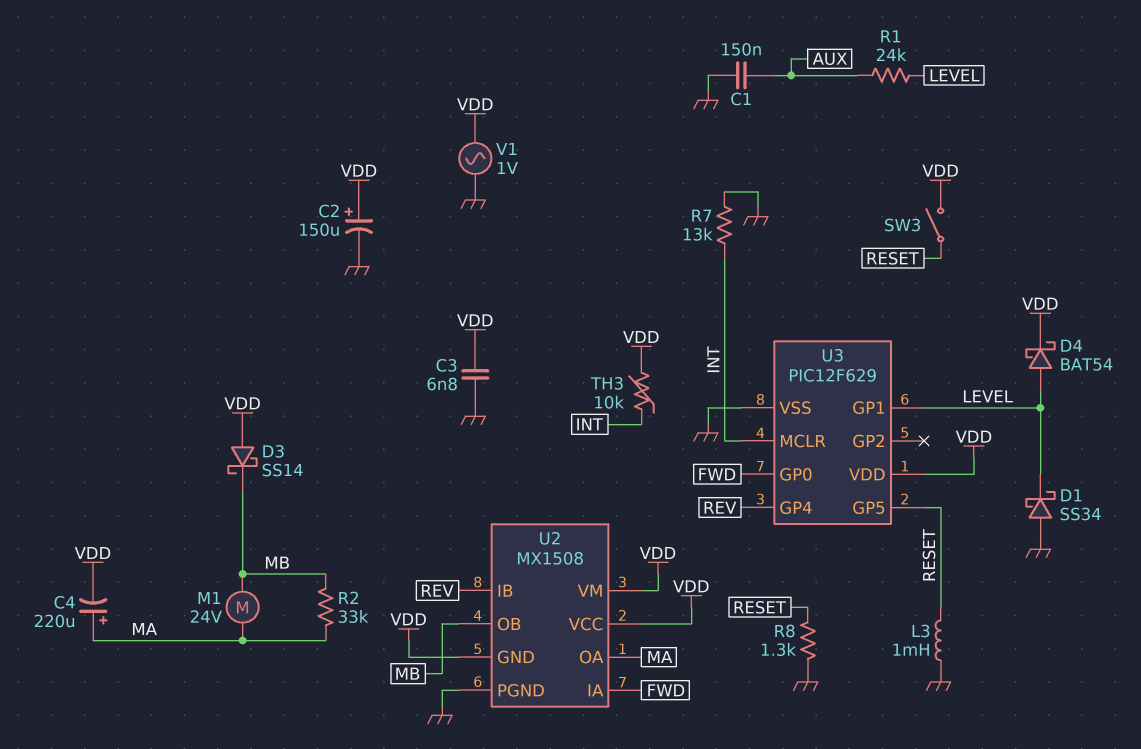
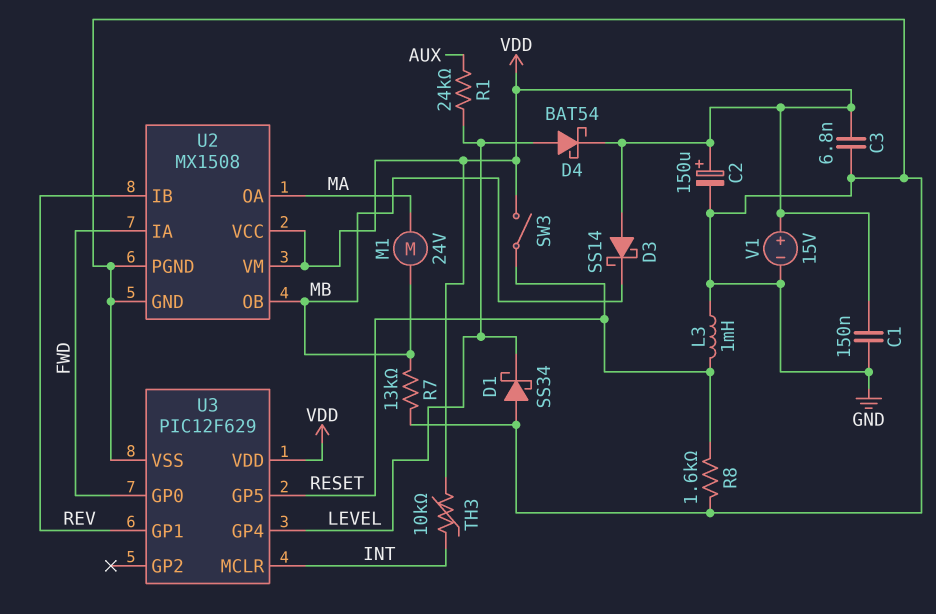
C1: 150nF (AUX, GND) -> 150nF (GND, VDD)
C4: 220uF (plus MA, minus VDD) -> none
R2: 33k (MA, MB) -> none
R7: 13k (GND, INT) -> 13k (GND, MB)
R8: 1.3k (GND, RESET) -> 1.6k (GND, RESET)
U2 pin GND: VDD -> GND
U3 pin GP1: LEVEL -> REV
U3 pin GP4: REV -> LEVEL
V1: AC 1V (GND, VDD) -> 15V (plus VDD, minus GND)

